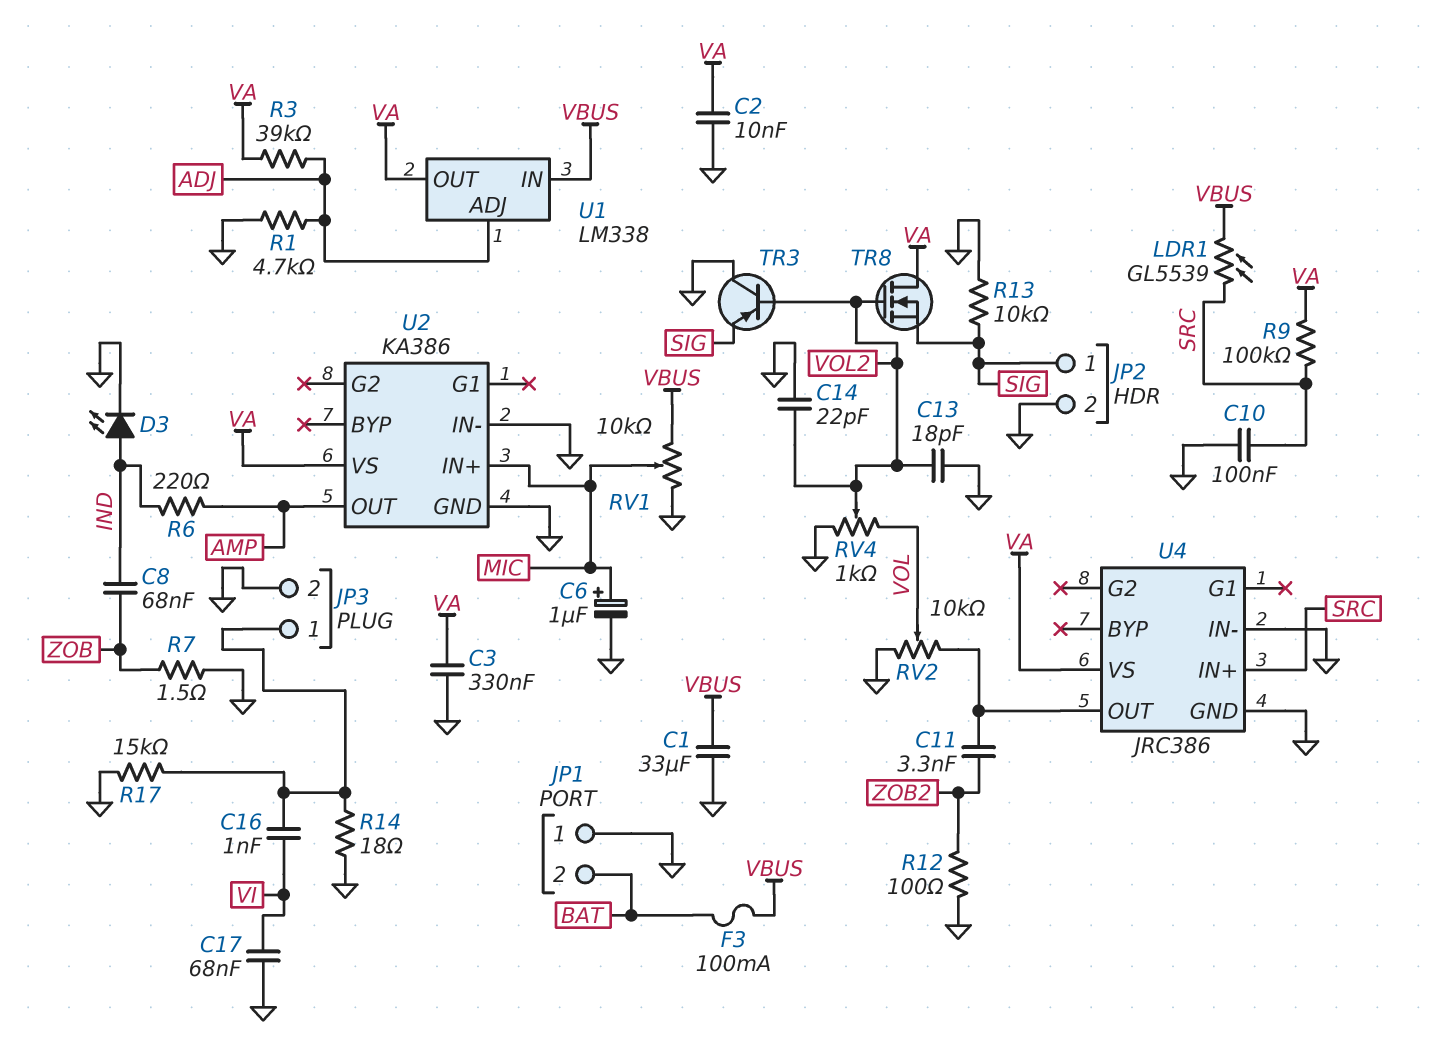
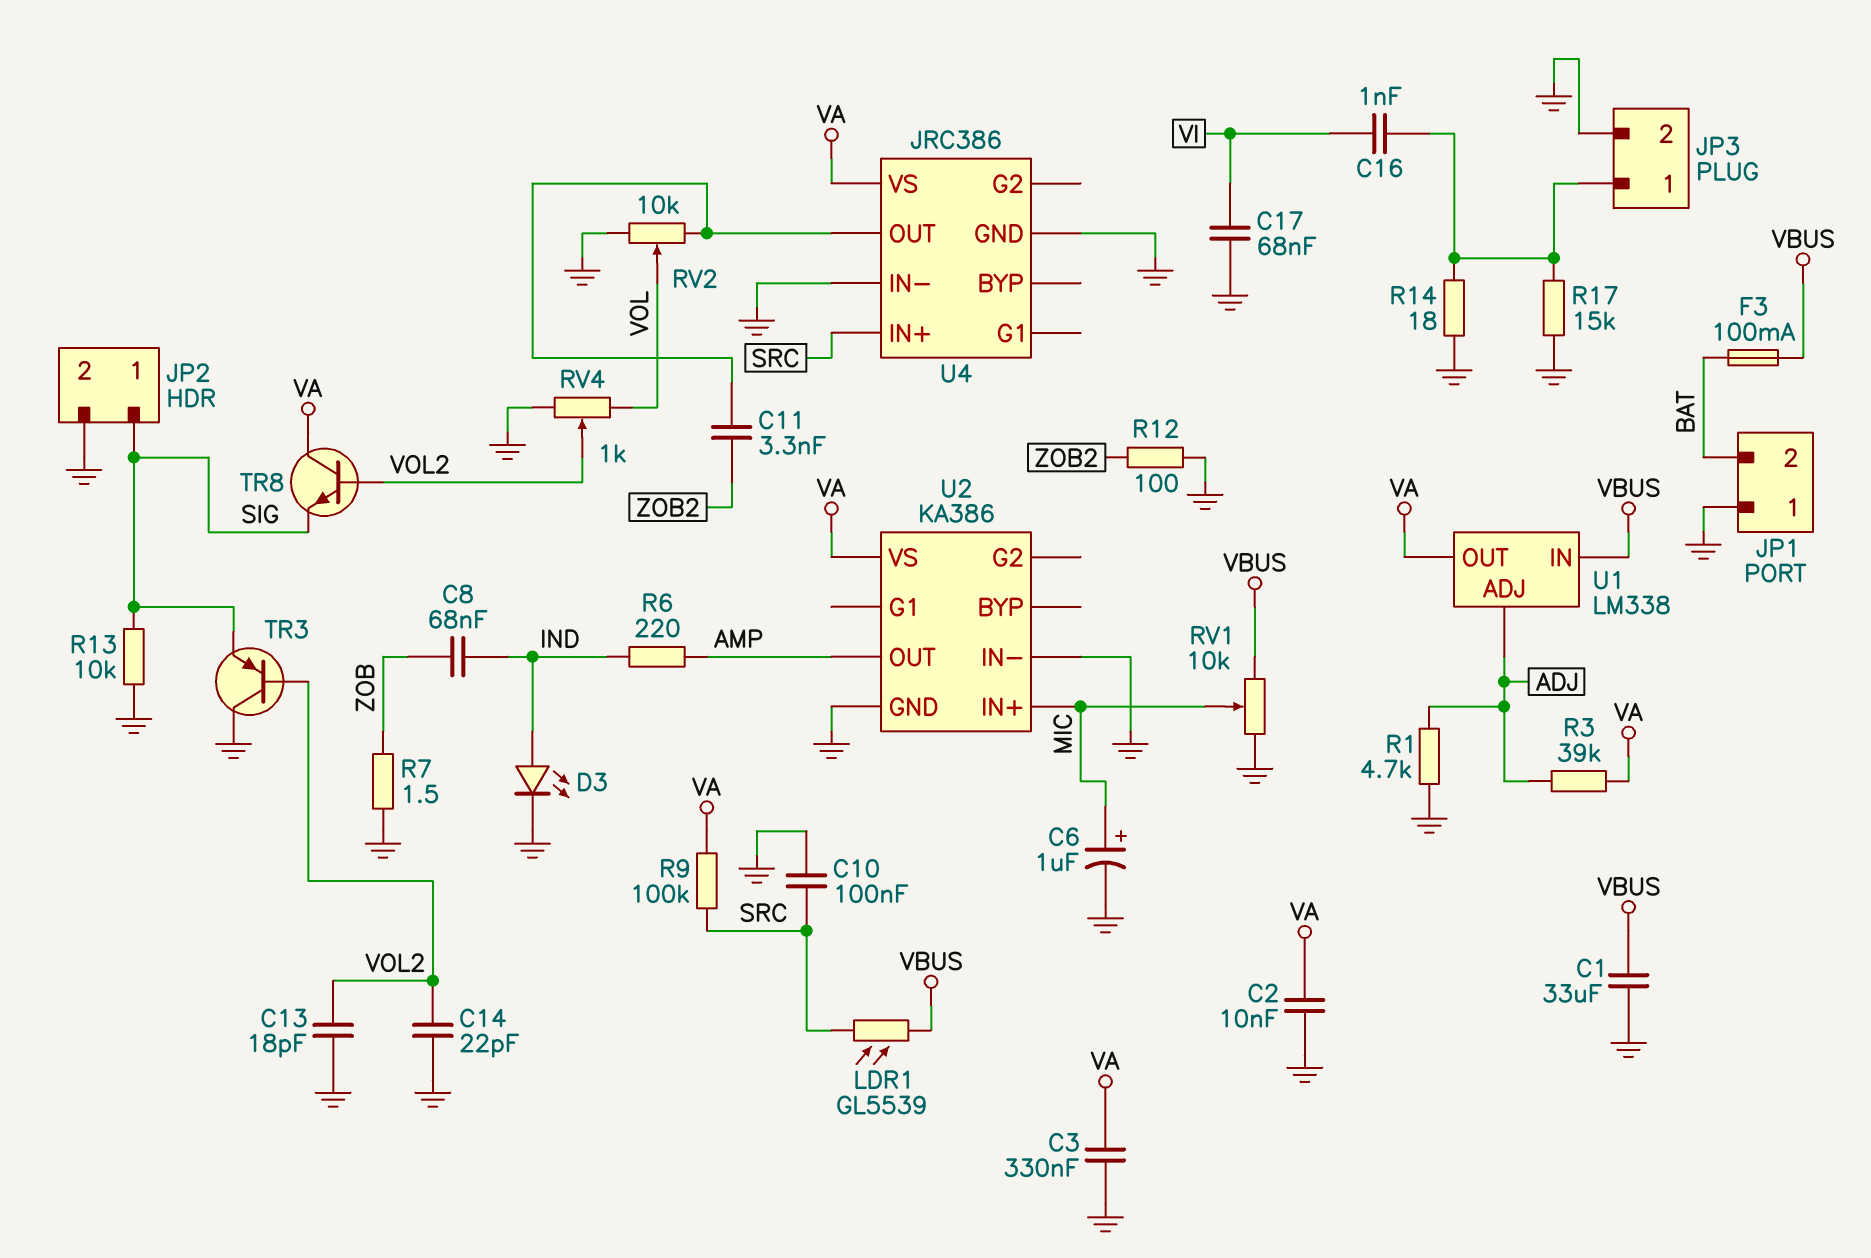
TR8: NMOS (G VOL2, D VA, S SIG) -> NPN (B VOL2, C VA, E SIG)

